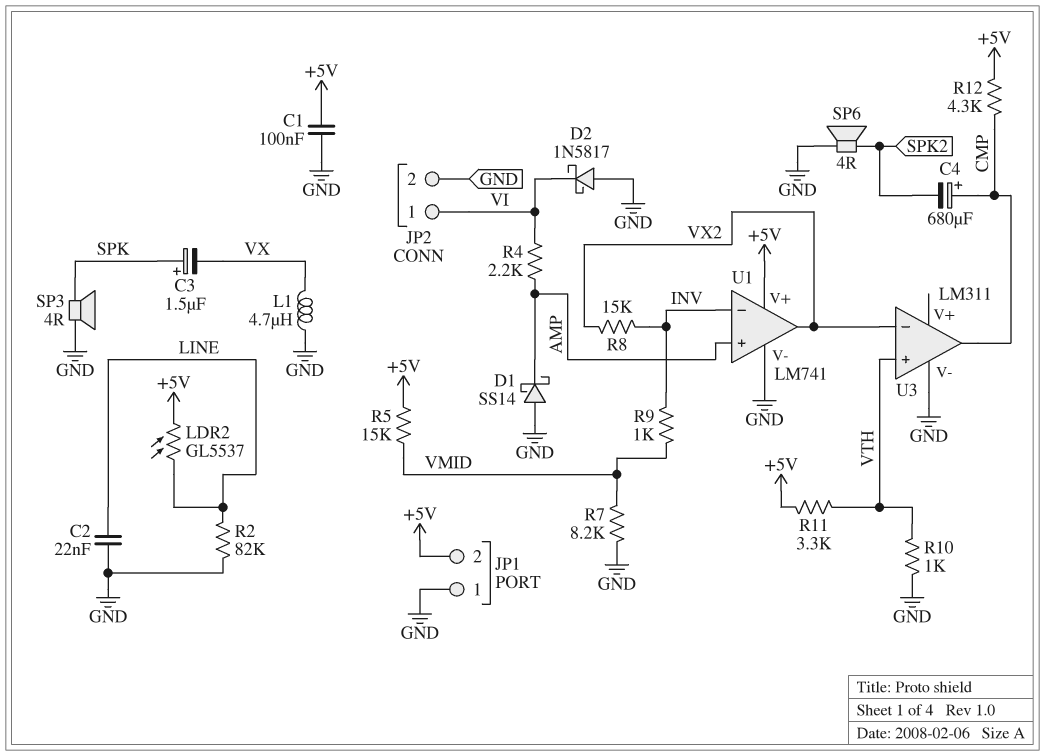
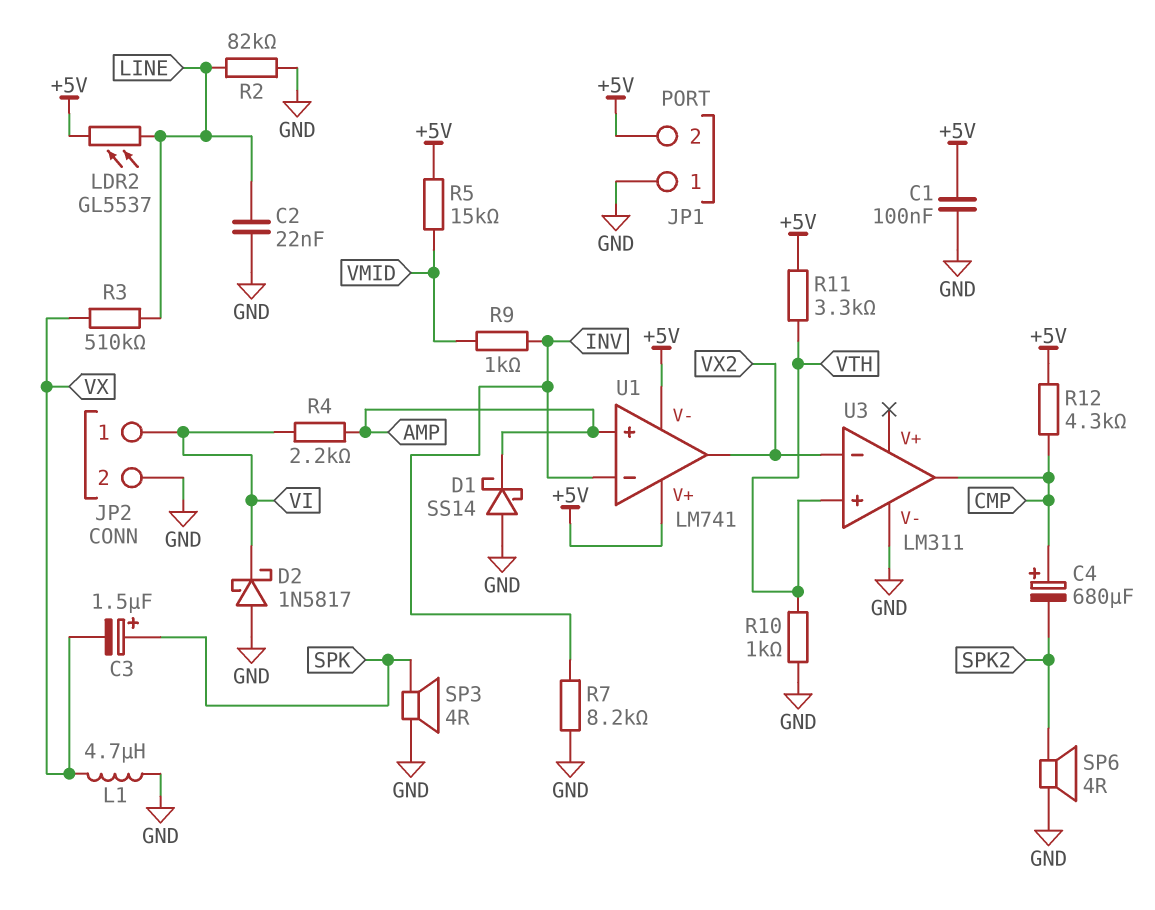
R3: none -> 510k (LINE, VX)
R7: 8.2k (GND, VMID) -> 8.2k (GND, INV)
R8: 15k (INV, VX2) -> none
U1 pin V-: GND -> +5V

